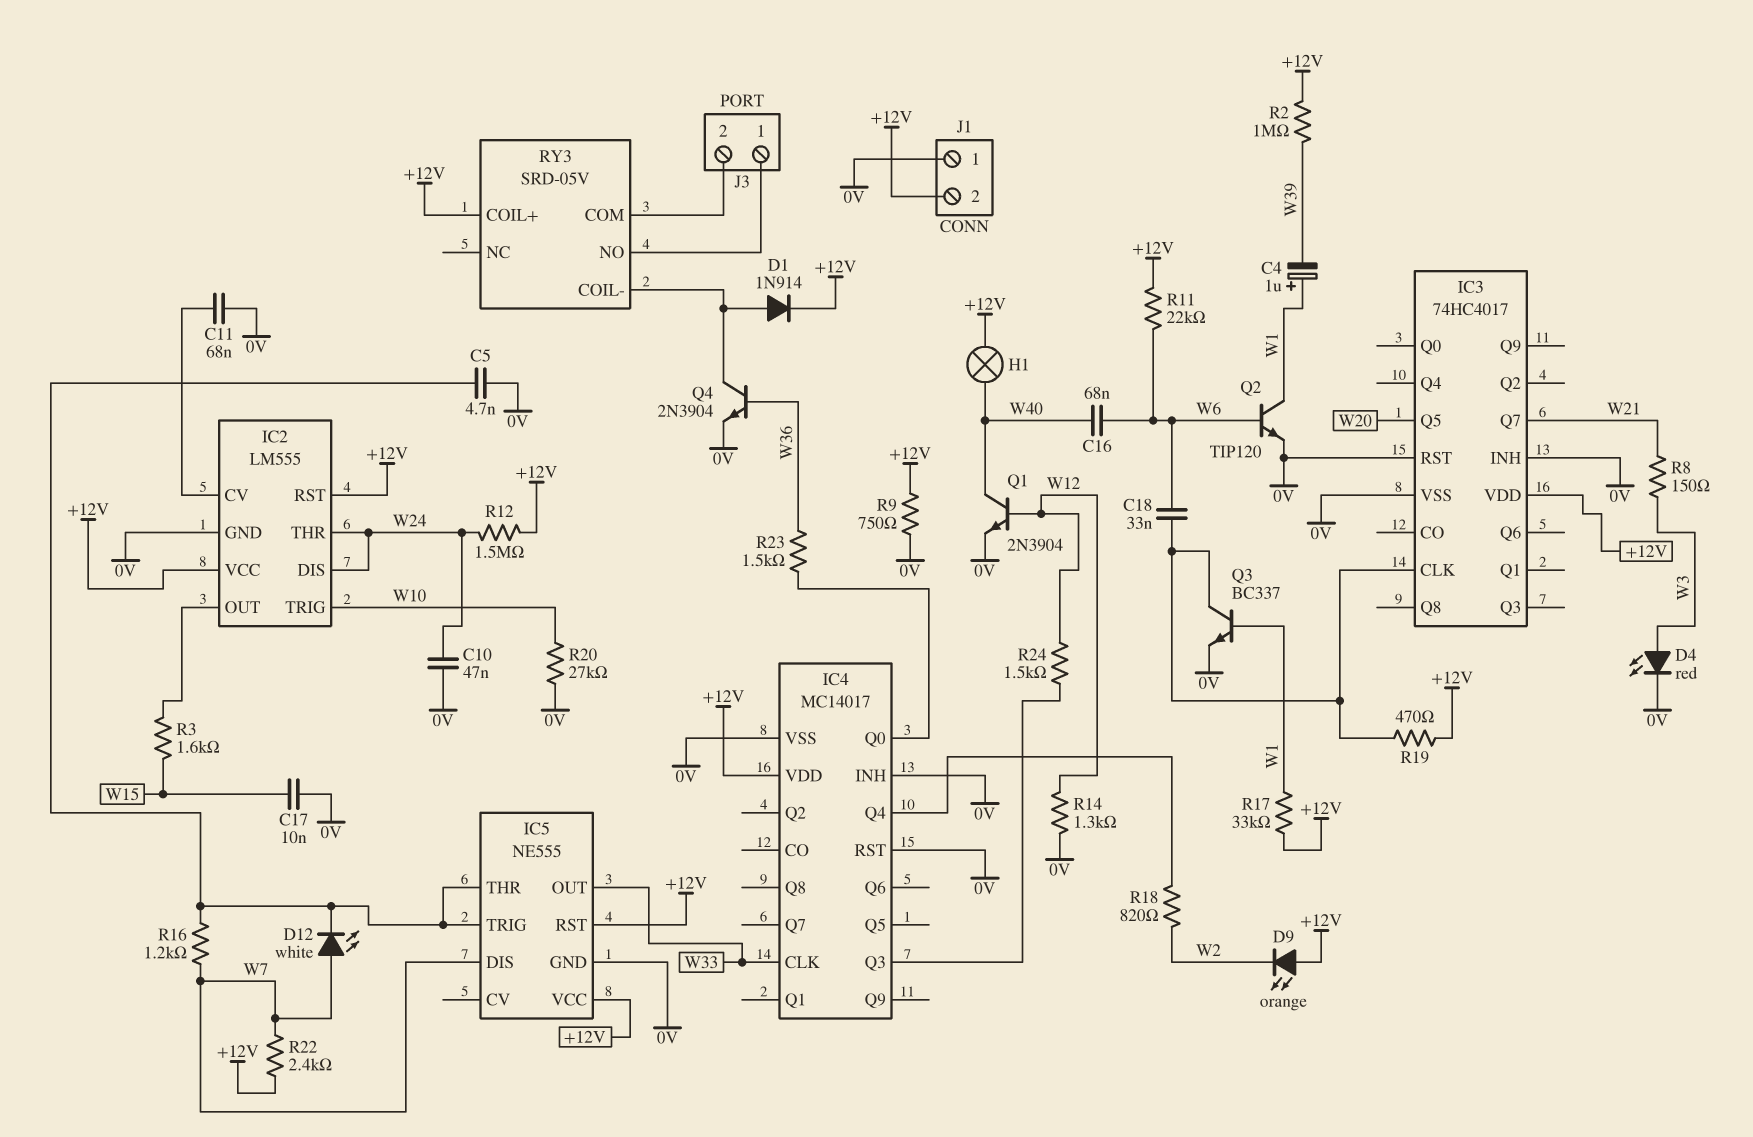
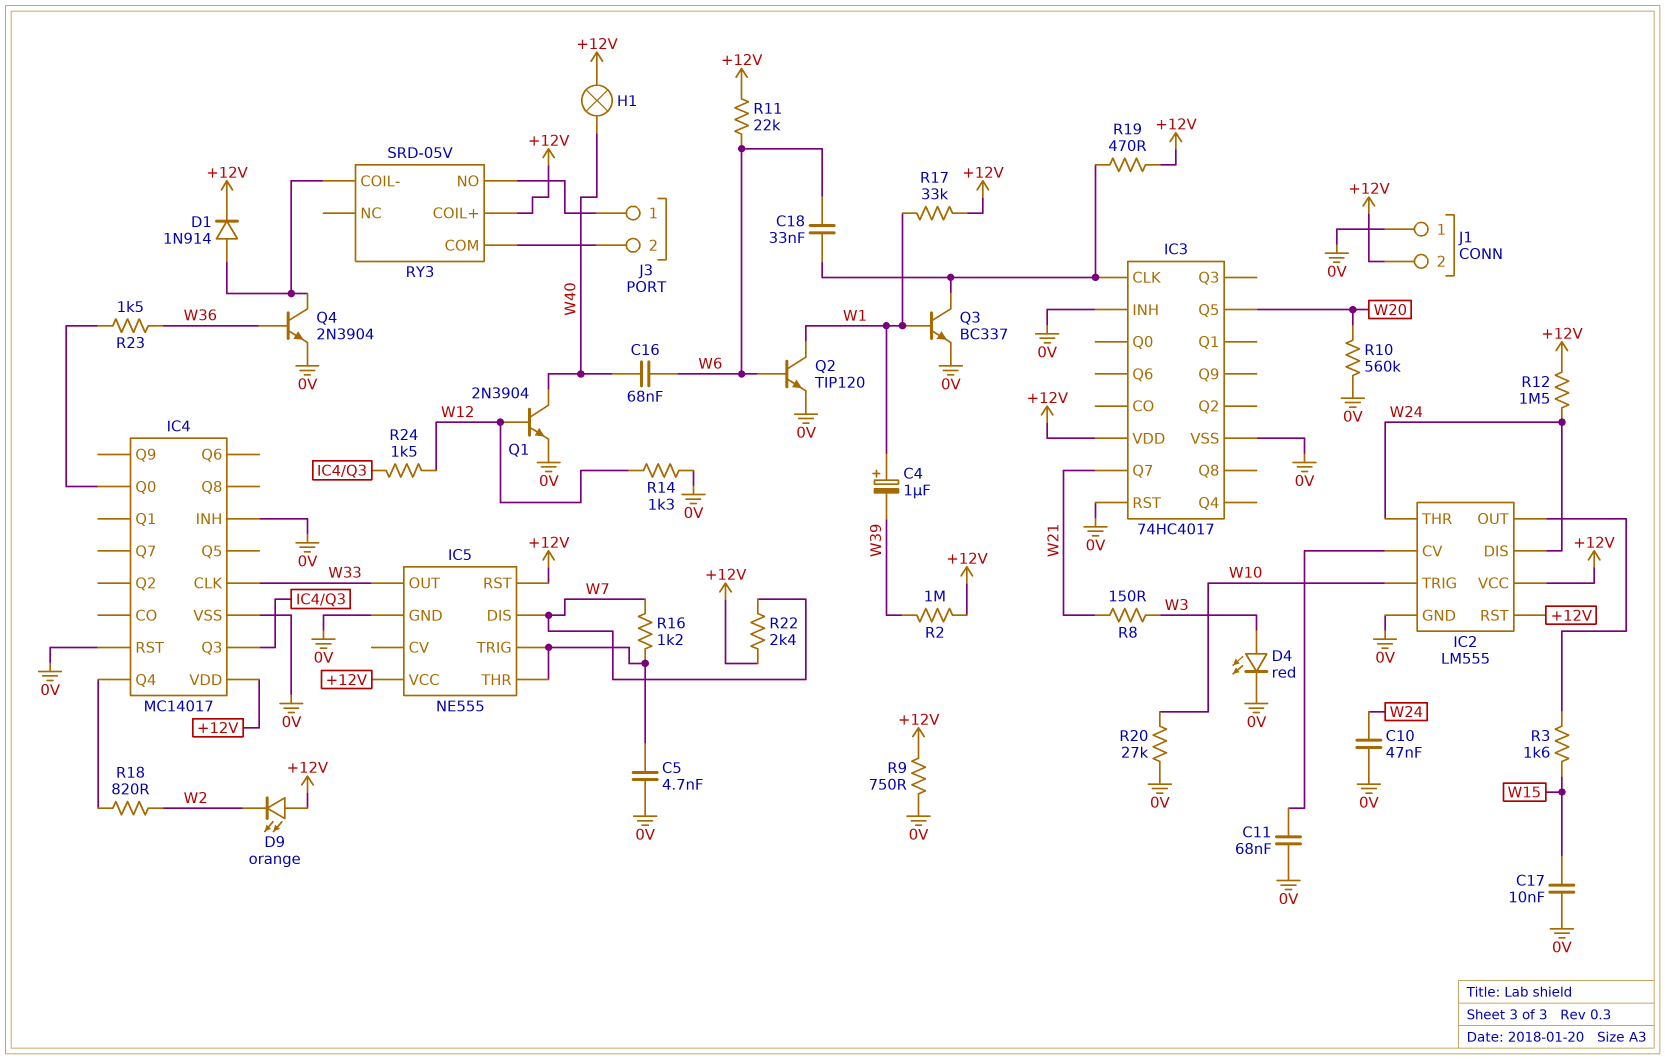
D12: LED white (A W7, K IC5/THR) -> none
R10: none -> 560k (0V, W20)

